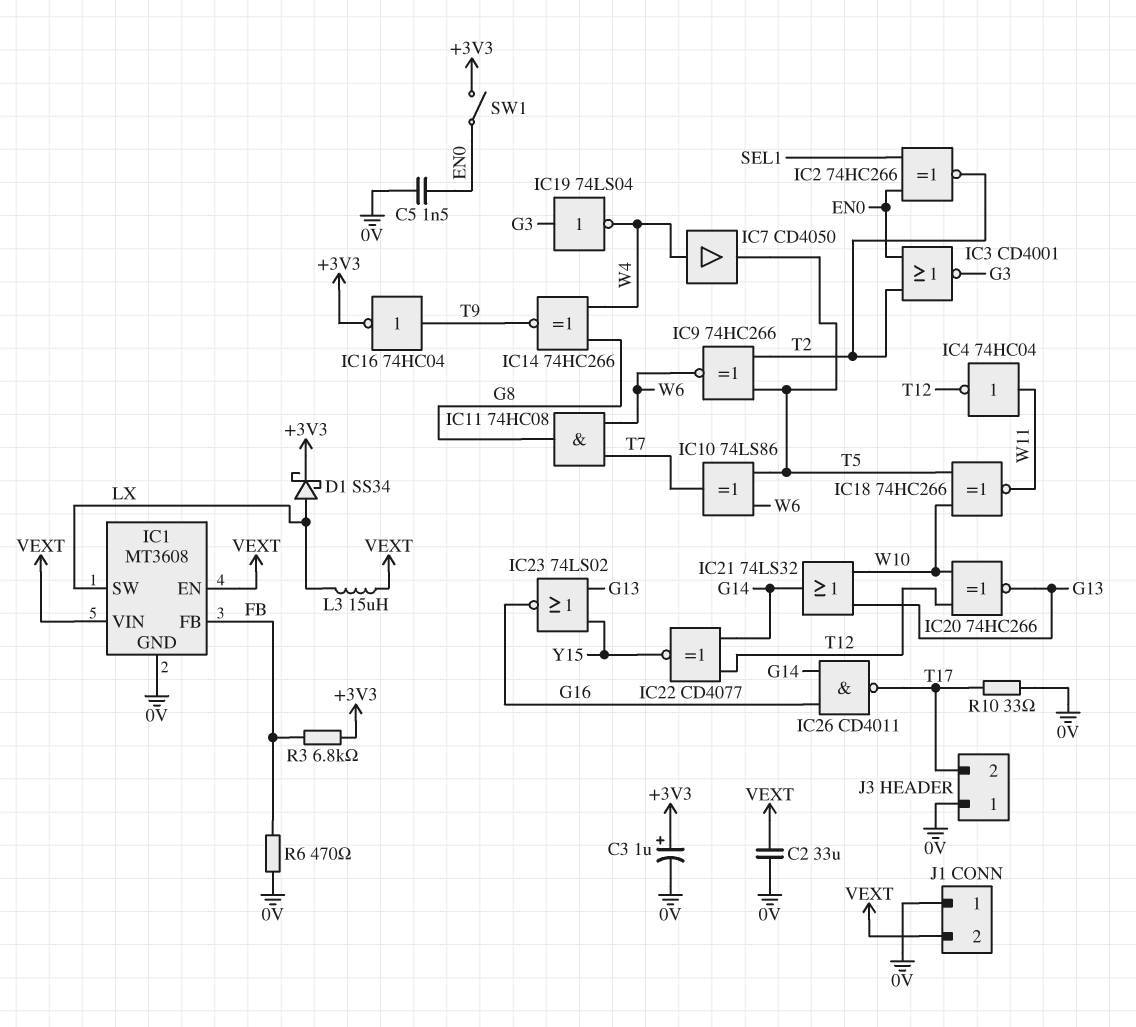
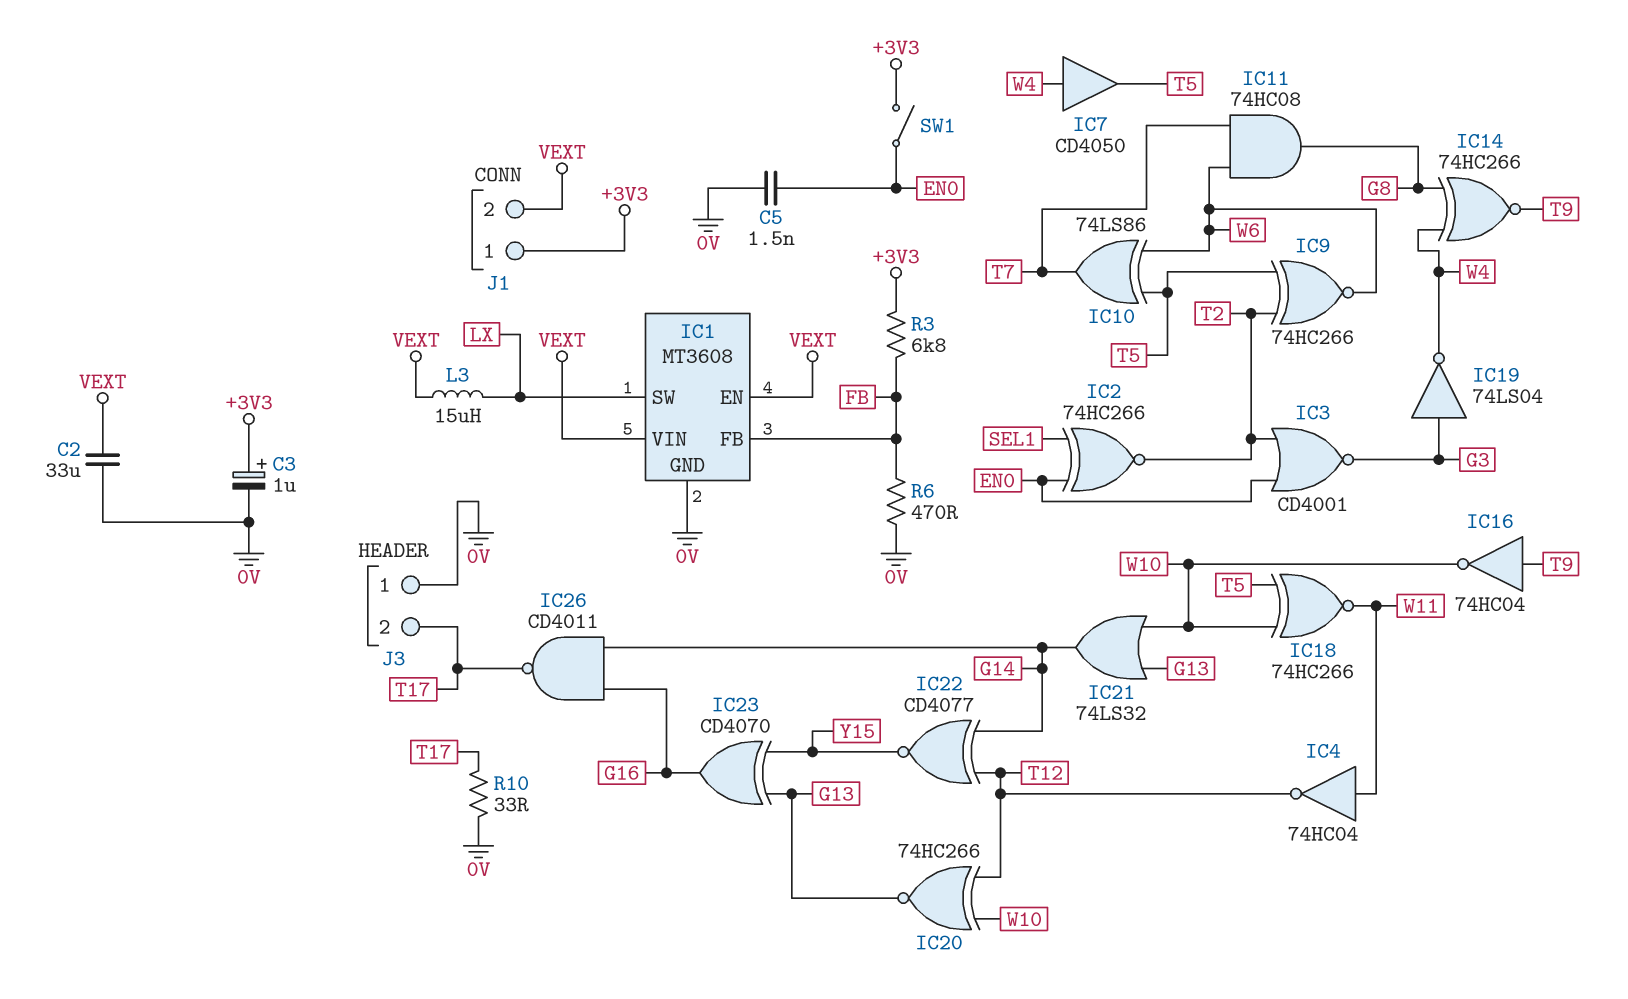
D1: schottky SS34 (A LX, K +3V3) -> none
IC16: NOT 74HC04 (in T9, out +3V3) -> NOT 74HC04 (in T9, out W10)
IC23: NOR 74LS02 (in G13, in Y15, out G16) -> XOR CD4070 (in G13, in Y15, out G16)
J1 pin 1: 0V -> +3V3

